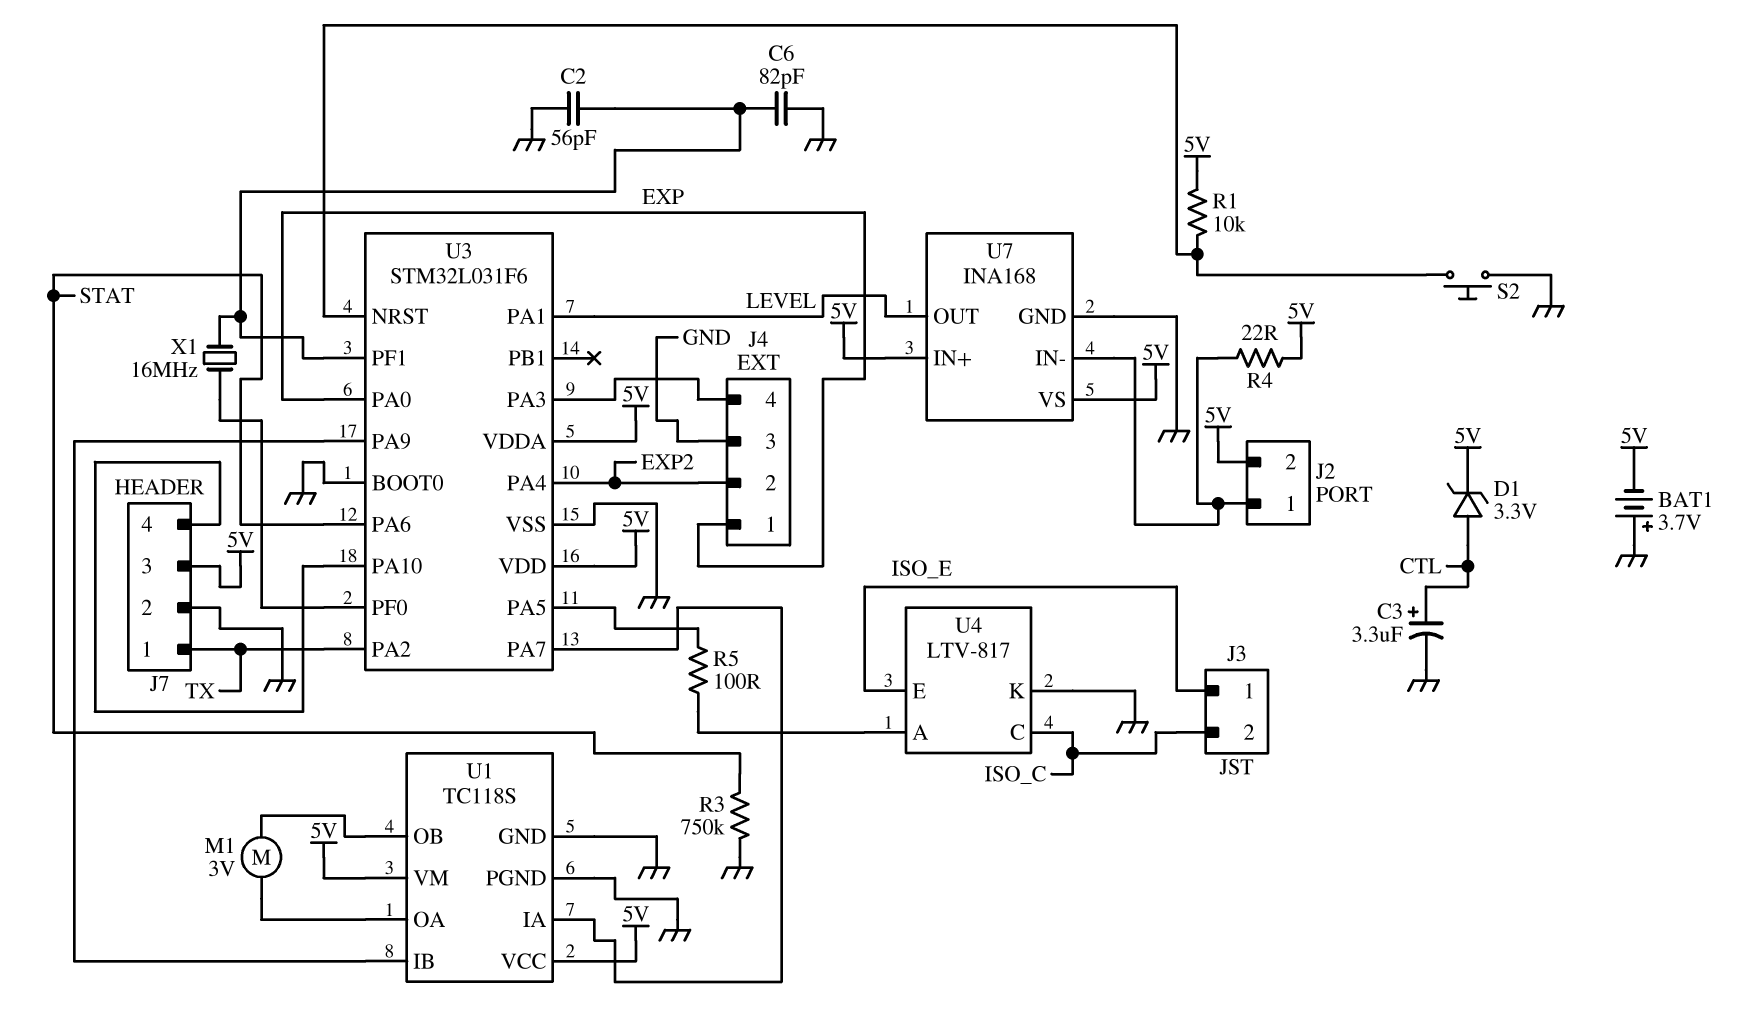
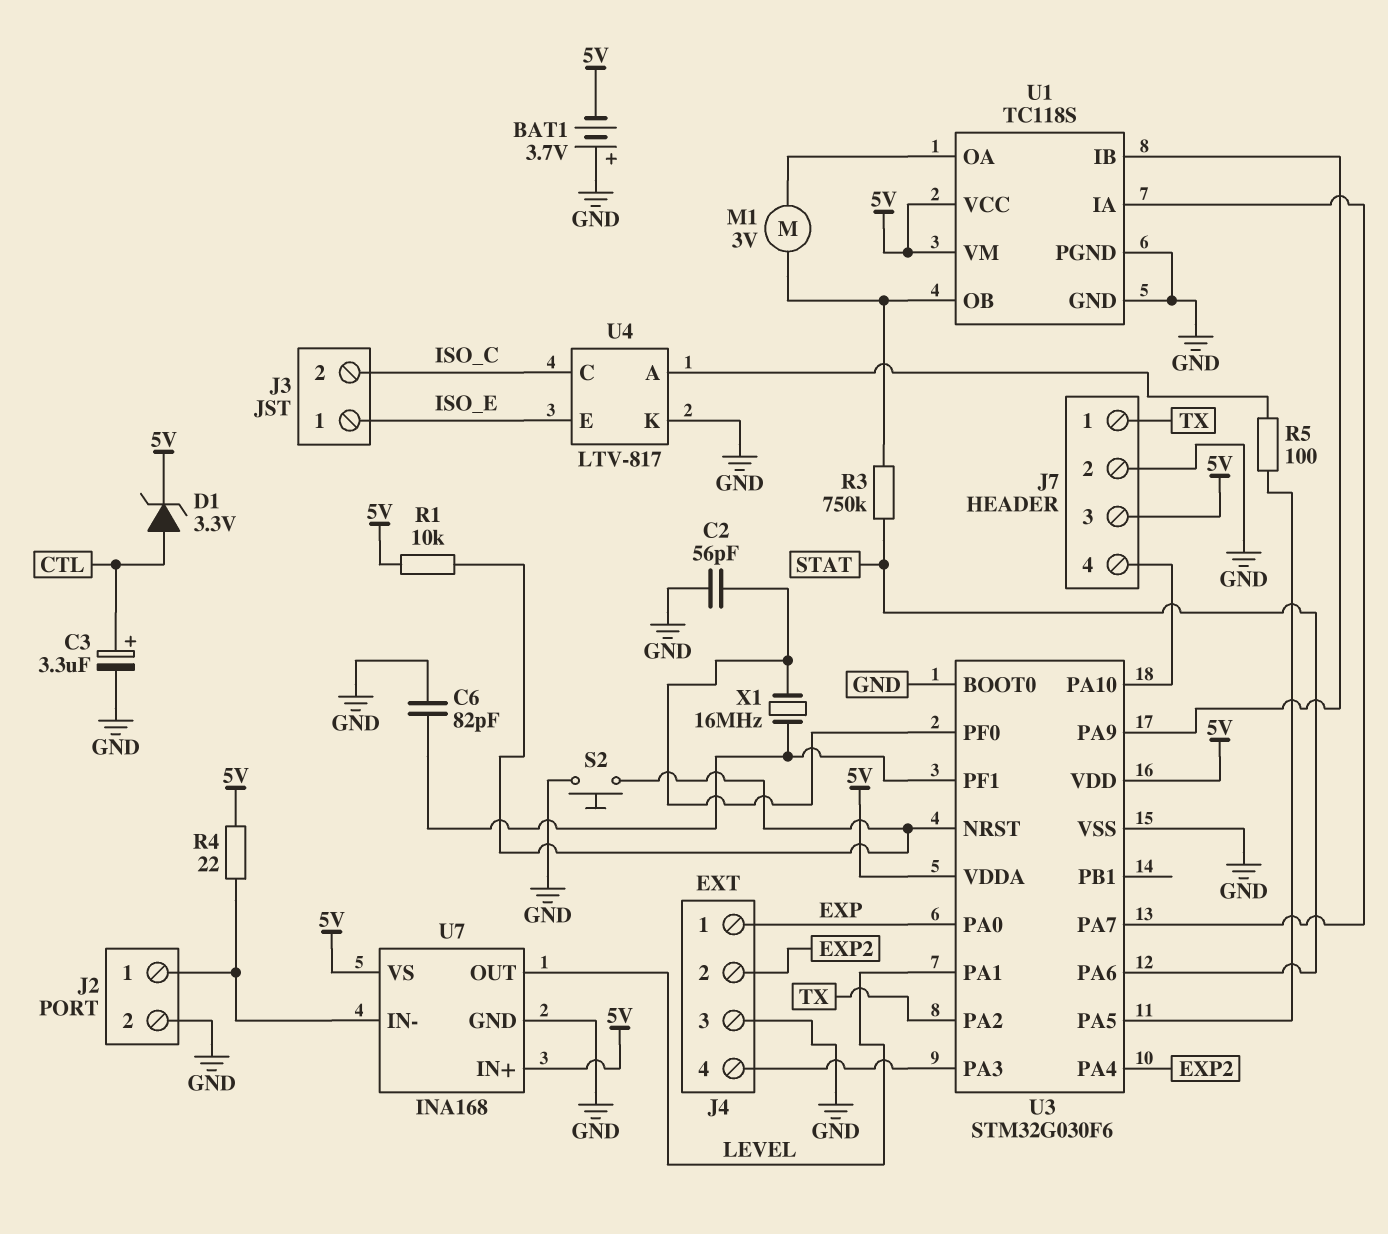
C2: 56pF (GND, U3/PF1) -> 56pF (GND, U3/PF0)
J2 pin 2: 5V -> GND
R3: 750k (GND, STAT) -> 750k (STAT, U1/OB)
U3: STM32L031F6 -> STM32G030F6

